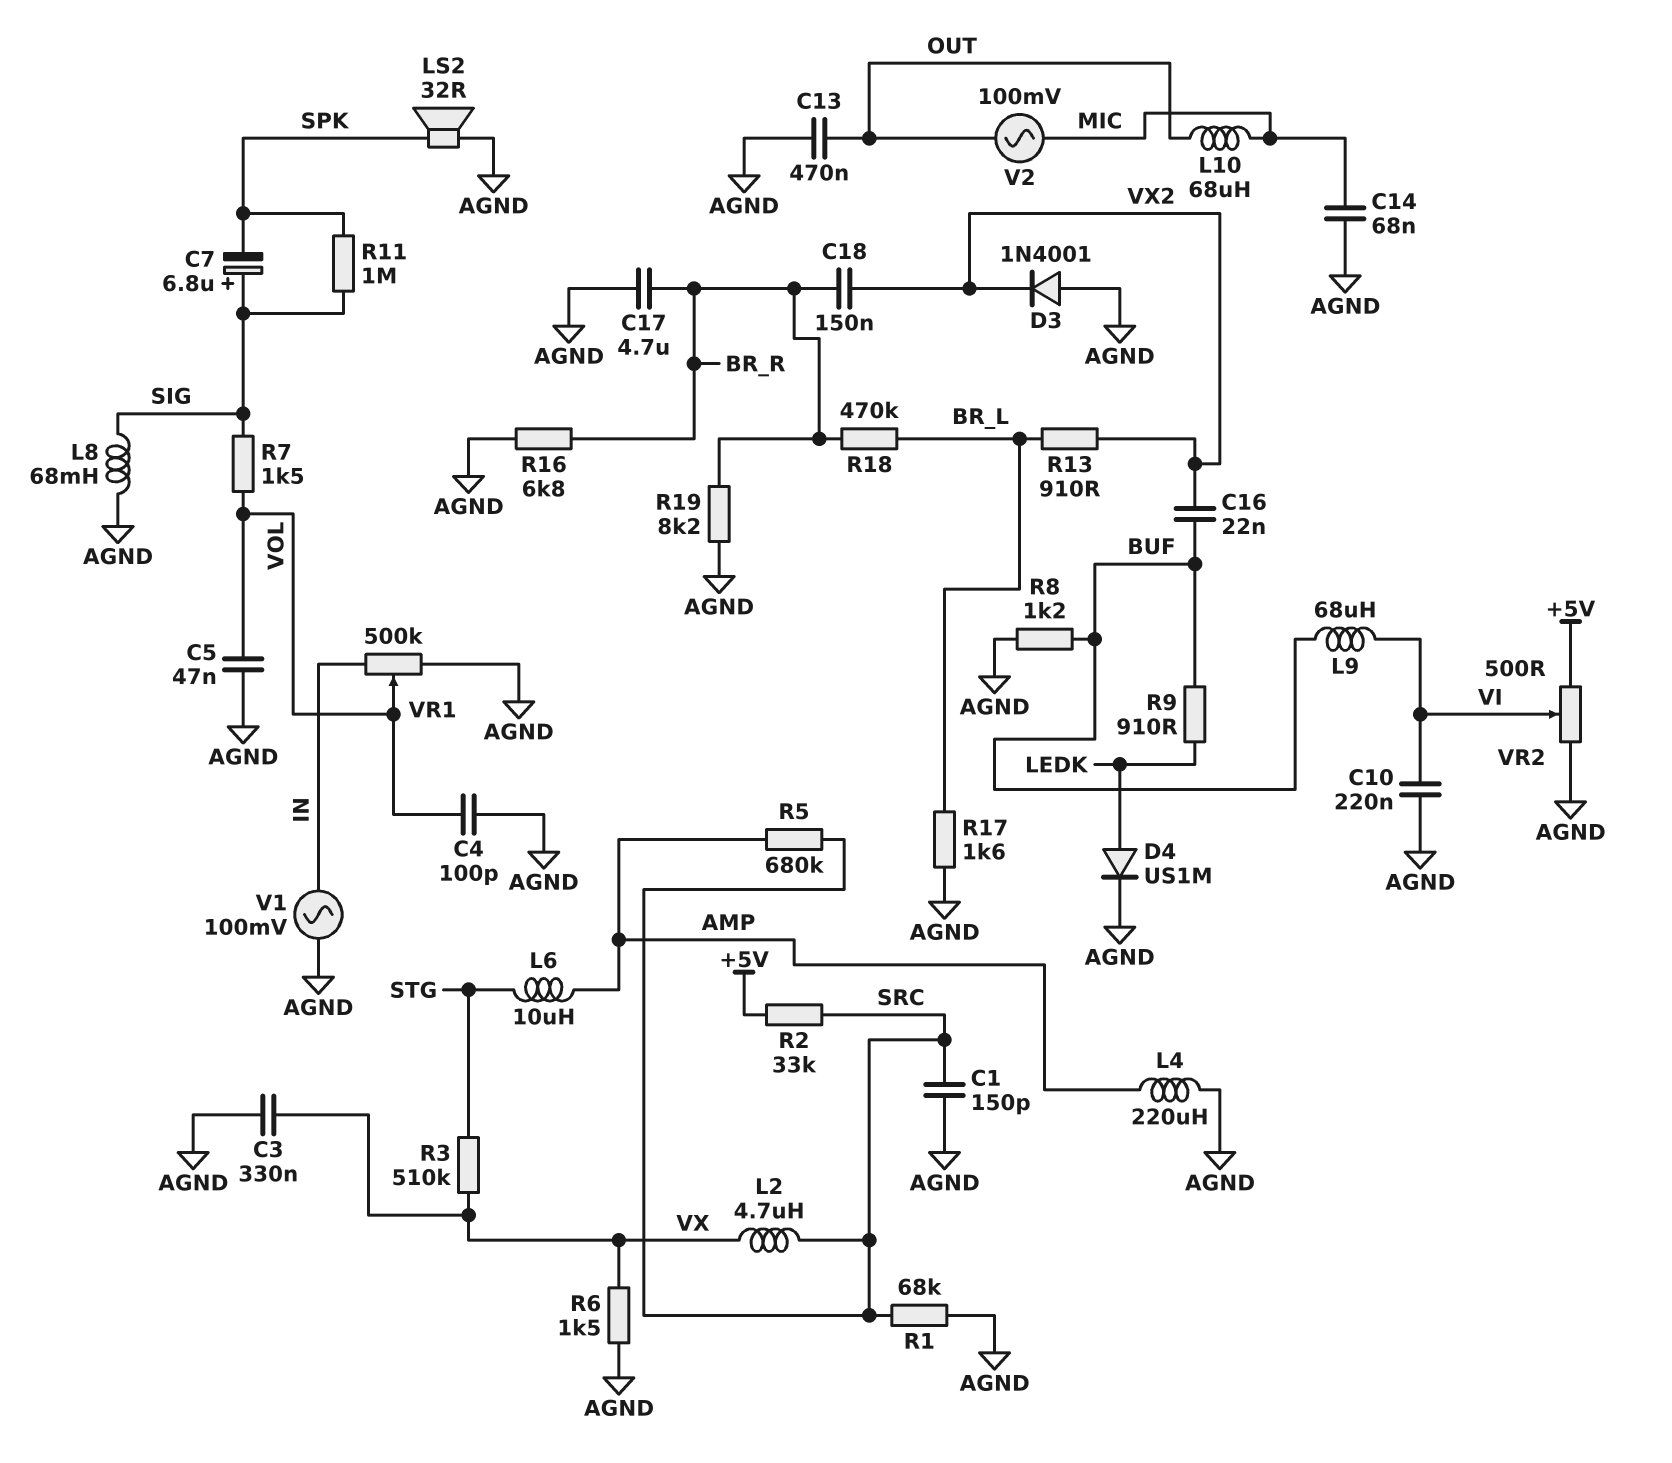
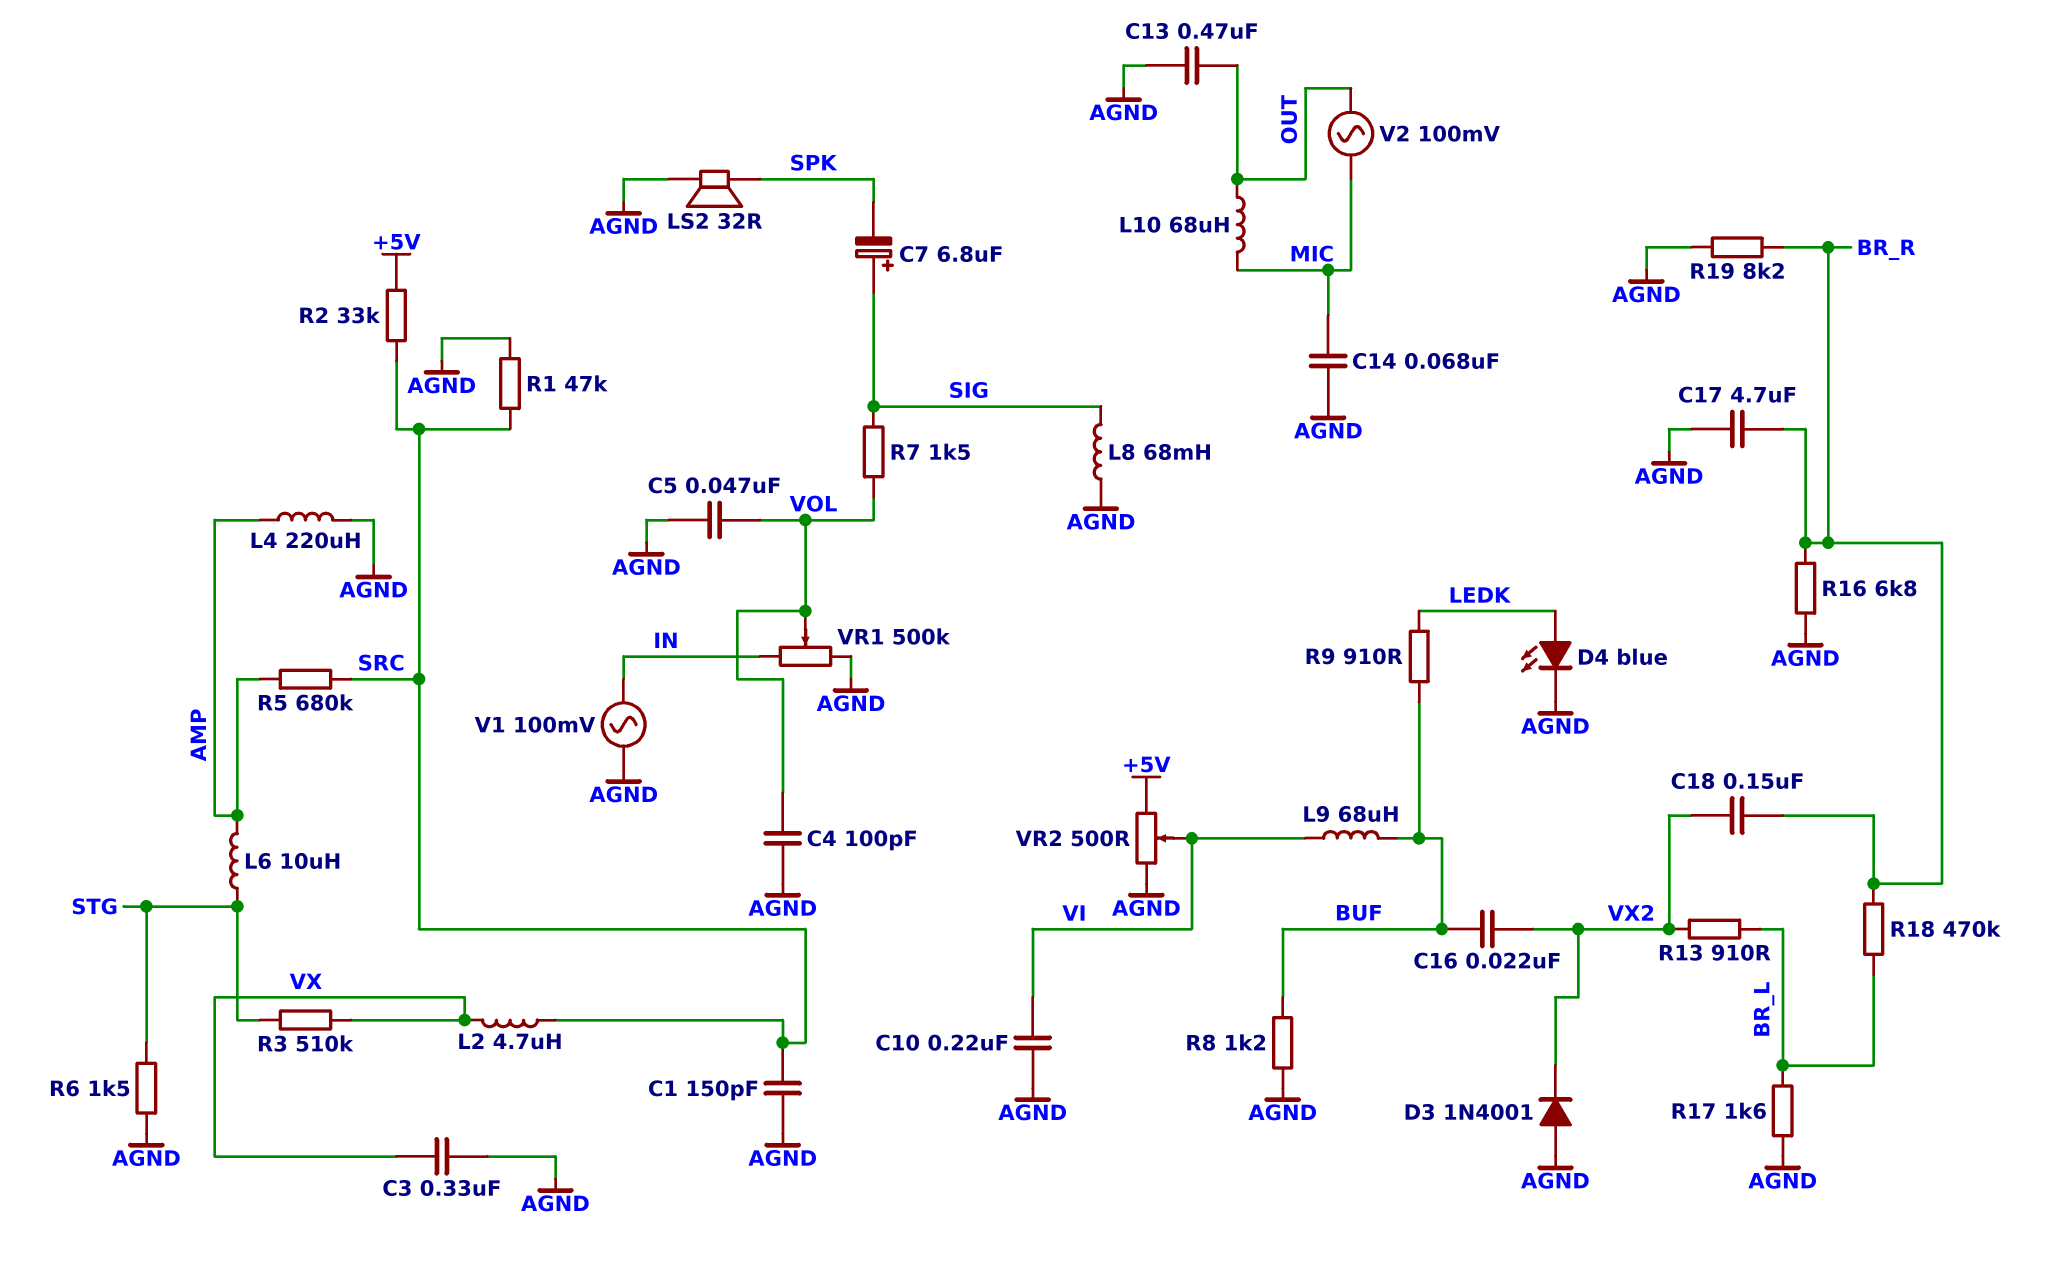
D4: diode US1M (A LEDK, K AGND) -> LED blue (A LEDK, K AGND)
R1: 68k (AGND, SRC) -> 47k (AGND, SRC)
R6: 1.5k (AGND, VX) -> 1.5k (AGND, STG)
R11: 1M (SIG, SPK) -> none

